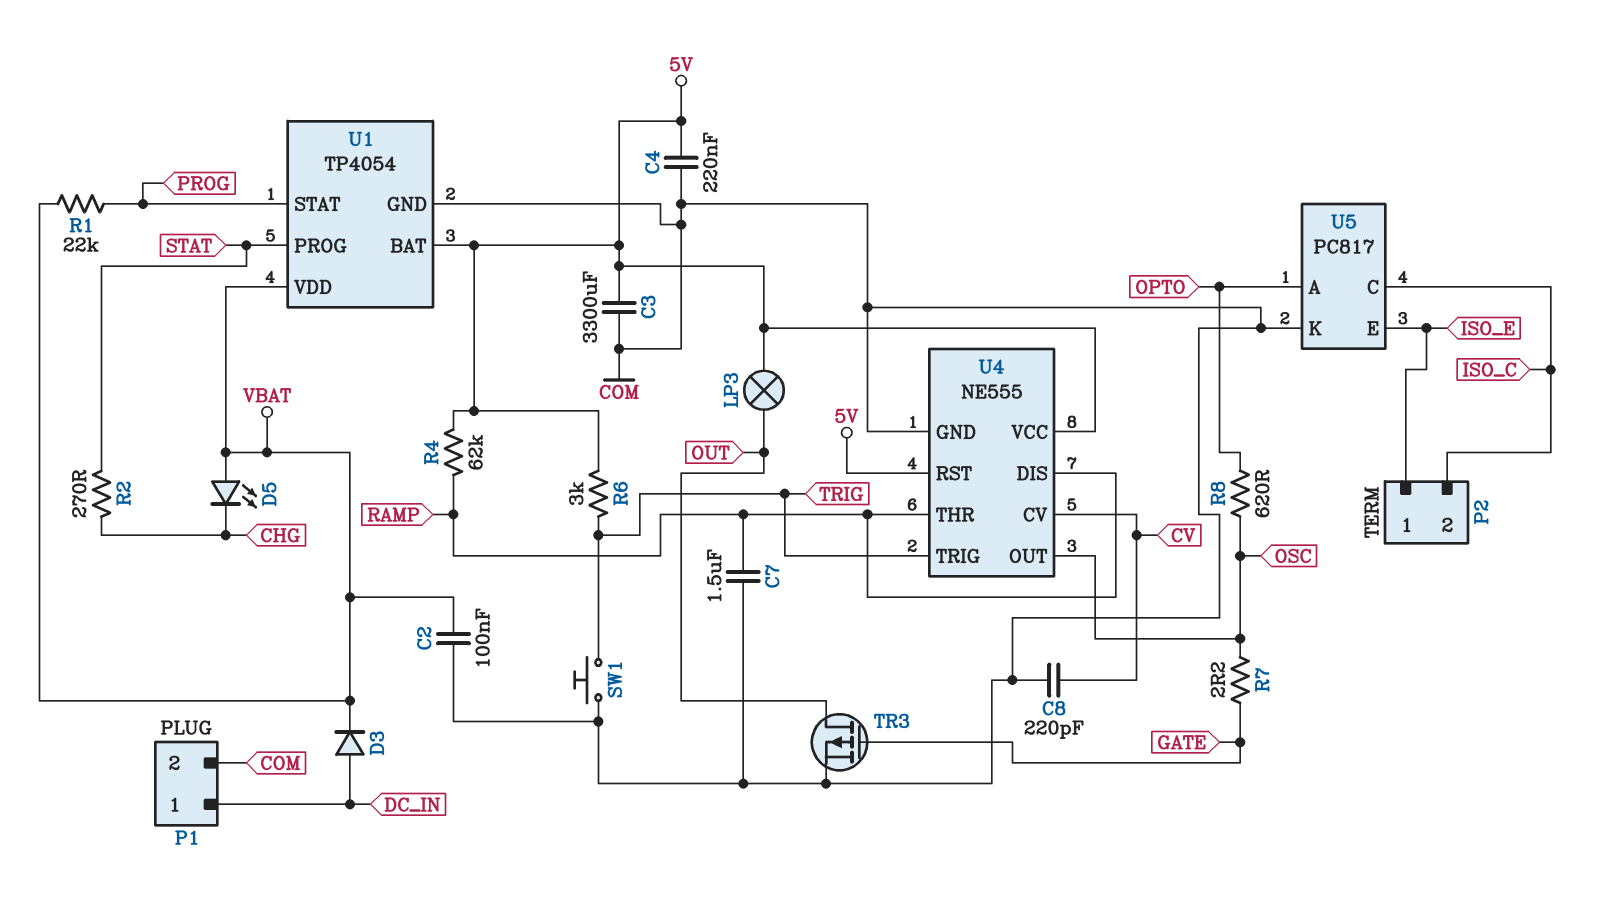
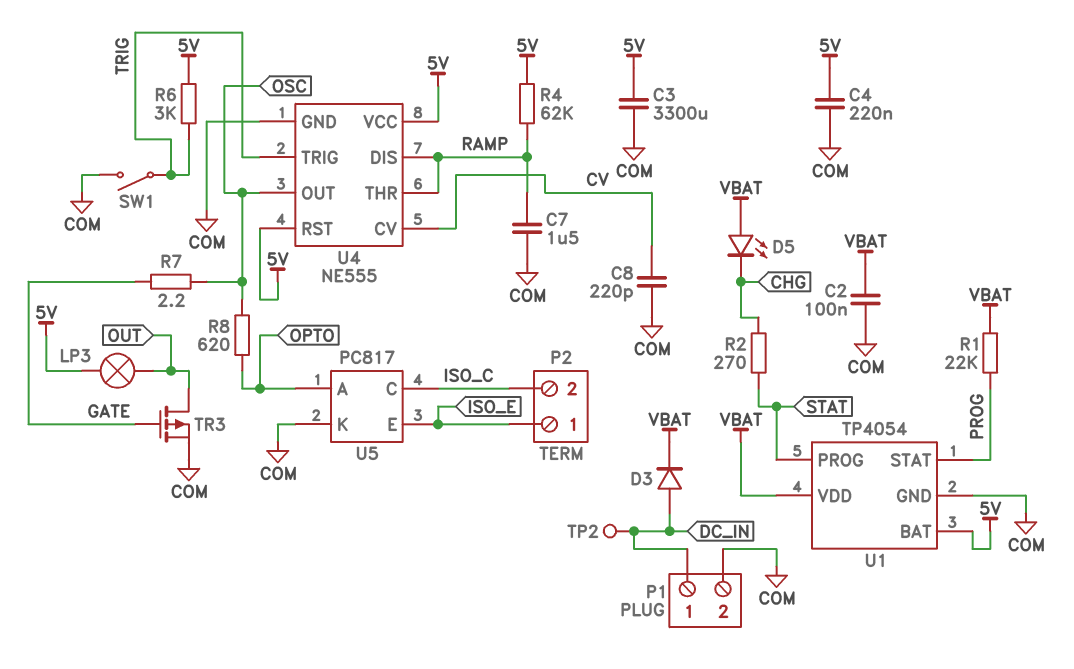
SW1: button (COM, TRIG) -> switch (COM, TRIG)
TP2: none -> test point (DC_IN)

